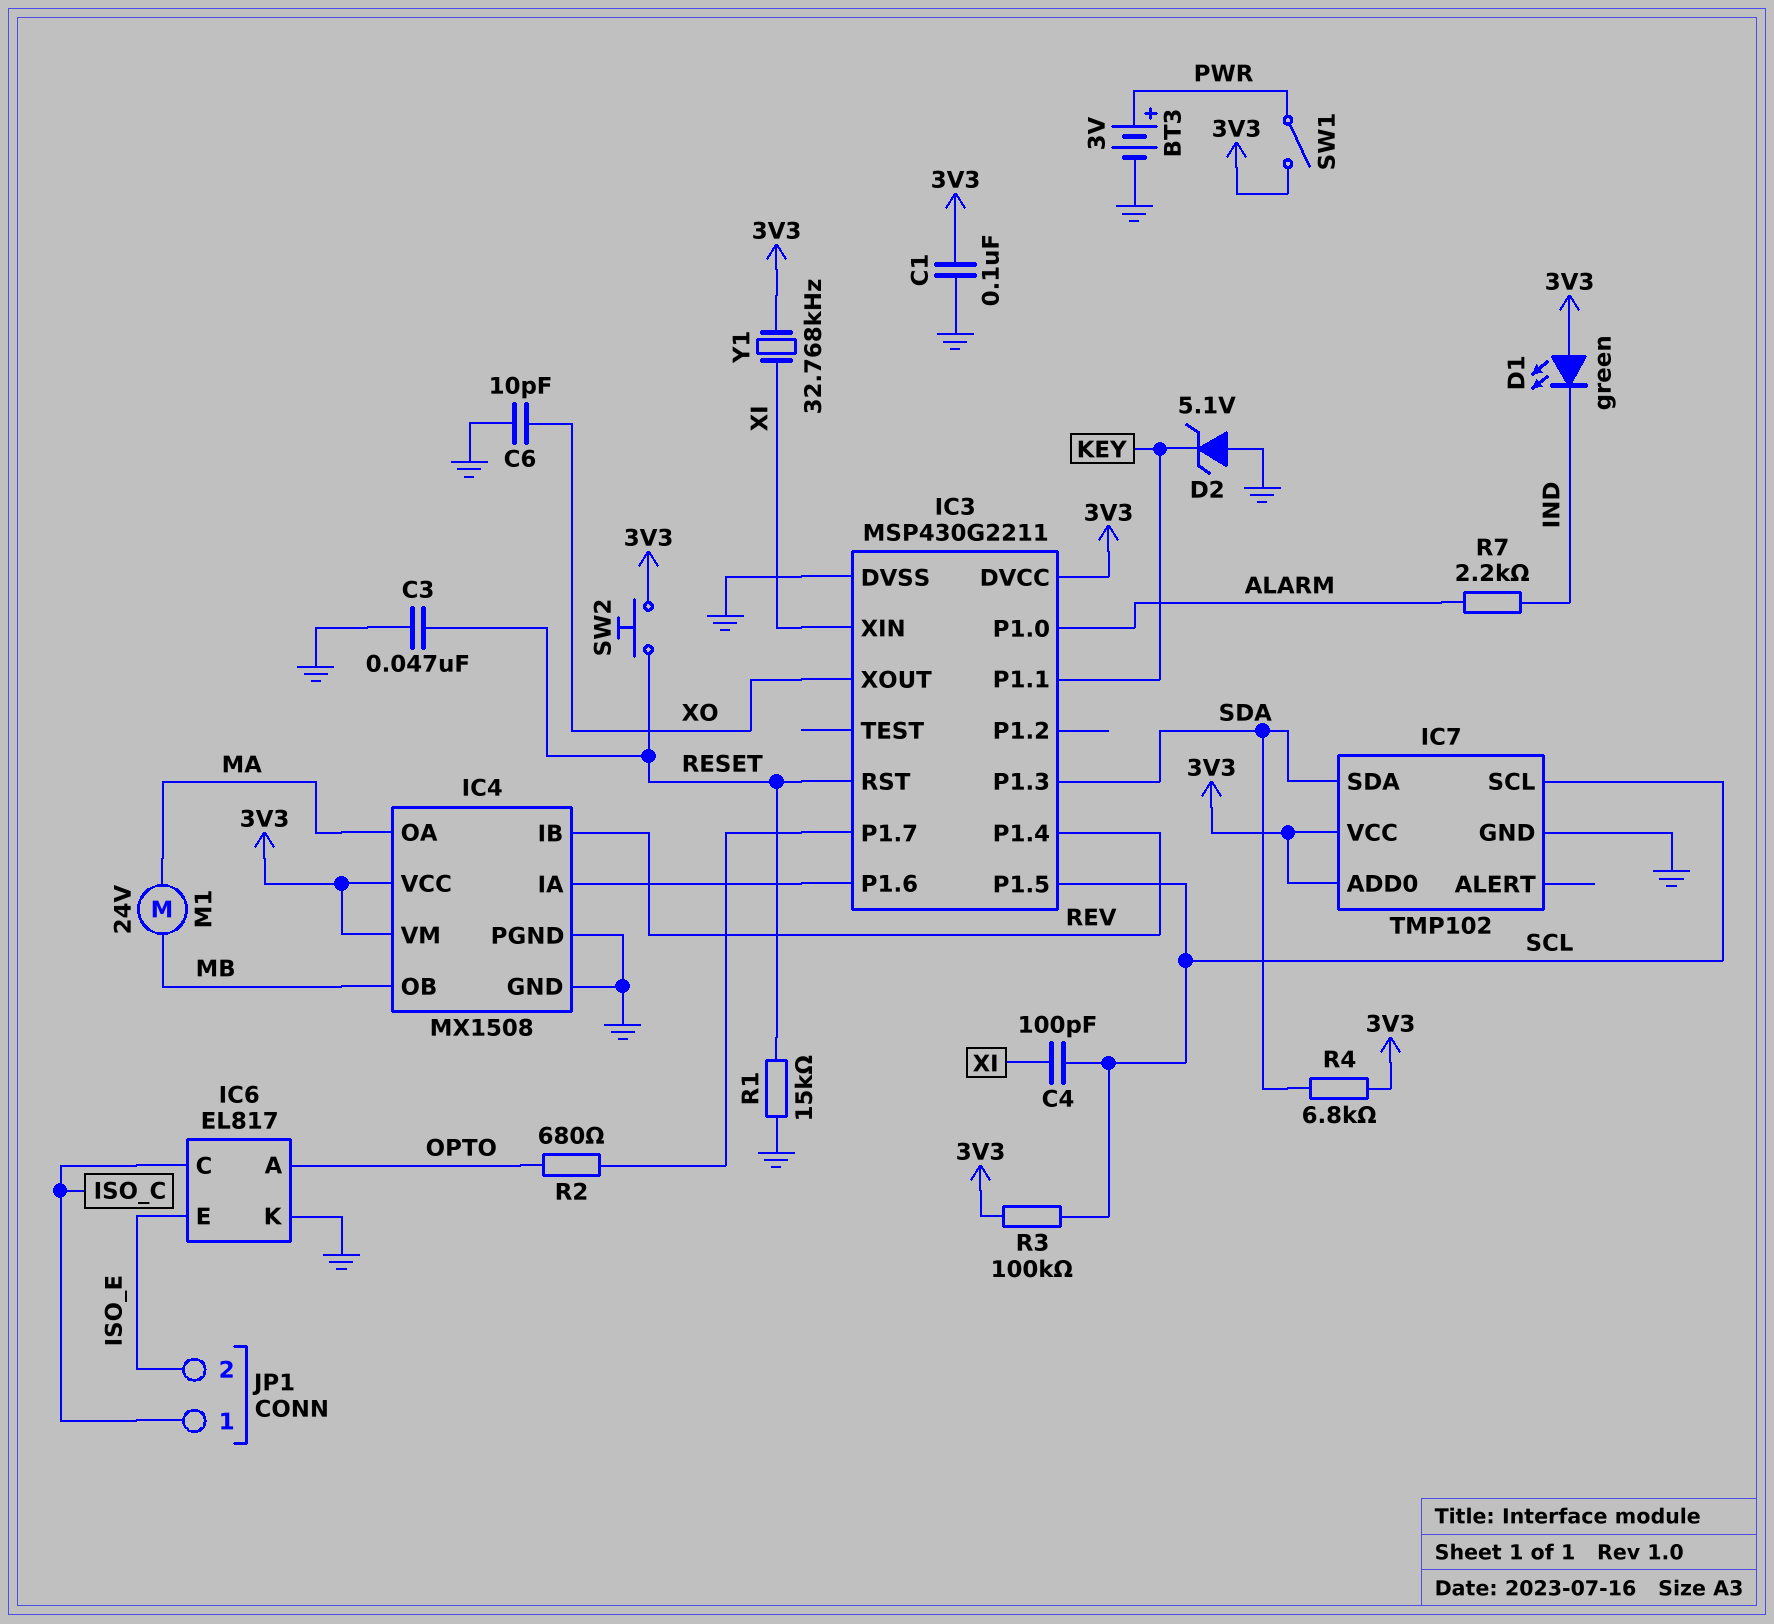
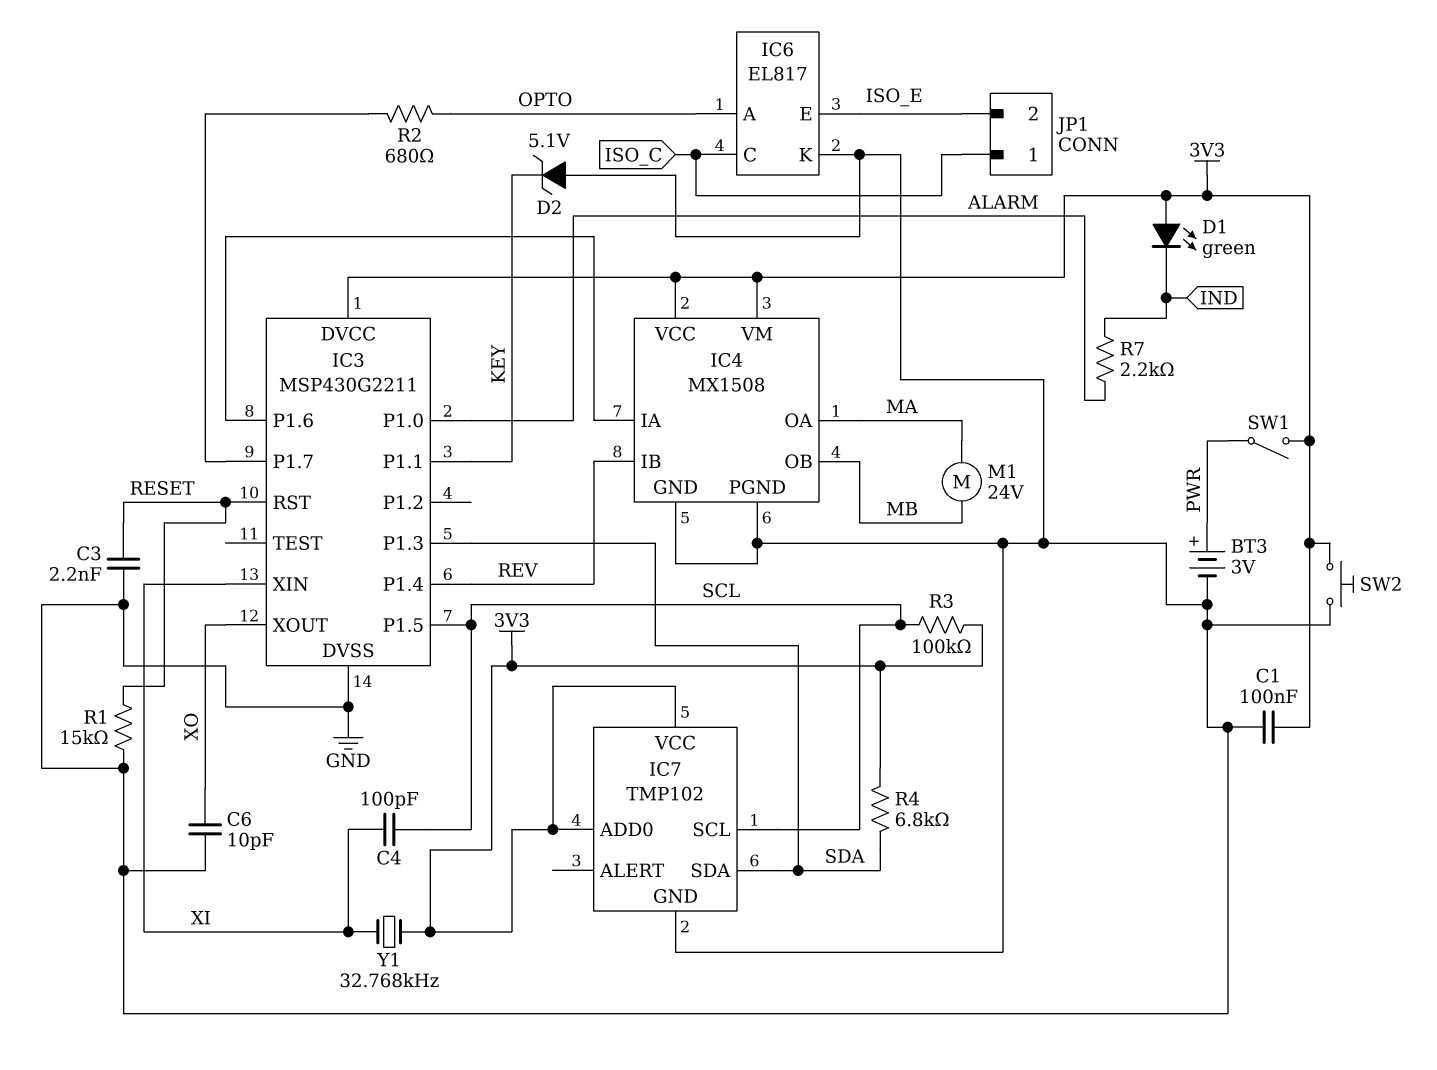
C3: 47nF (GND, RESET) -> 2.2nF (GND, RESET)
SW2: button (3V3, RESET) -> button (3V3, GND)

